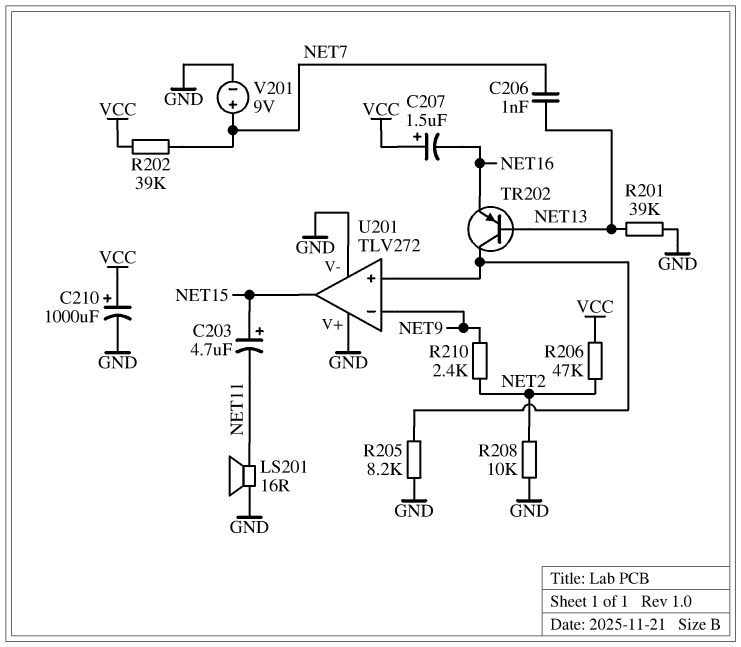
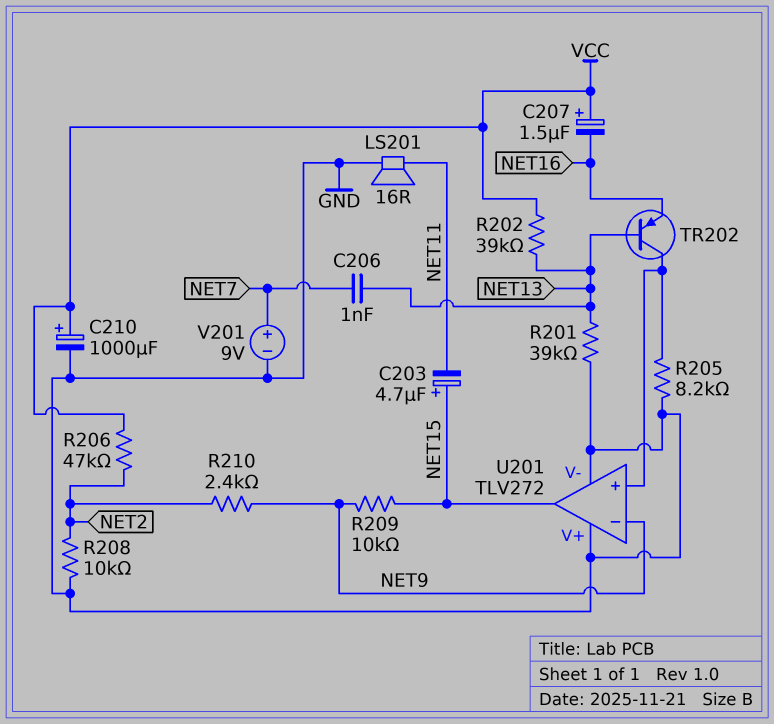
R202: 39k (NET7, VCC) -> 39k (NET13, VCC)
R209: none -> 10k (NET9, NET15)

